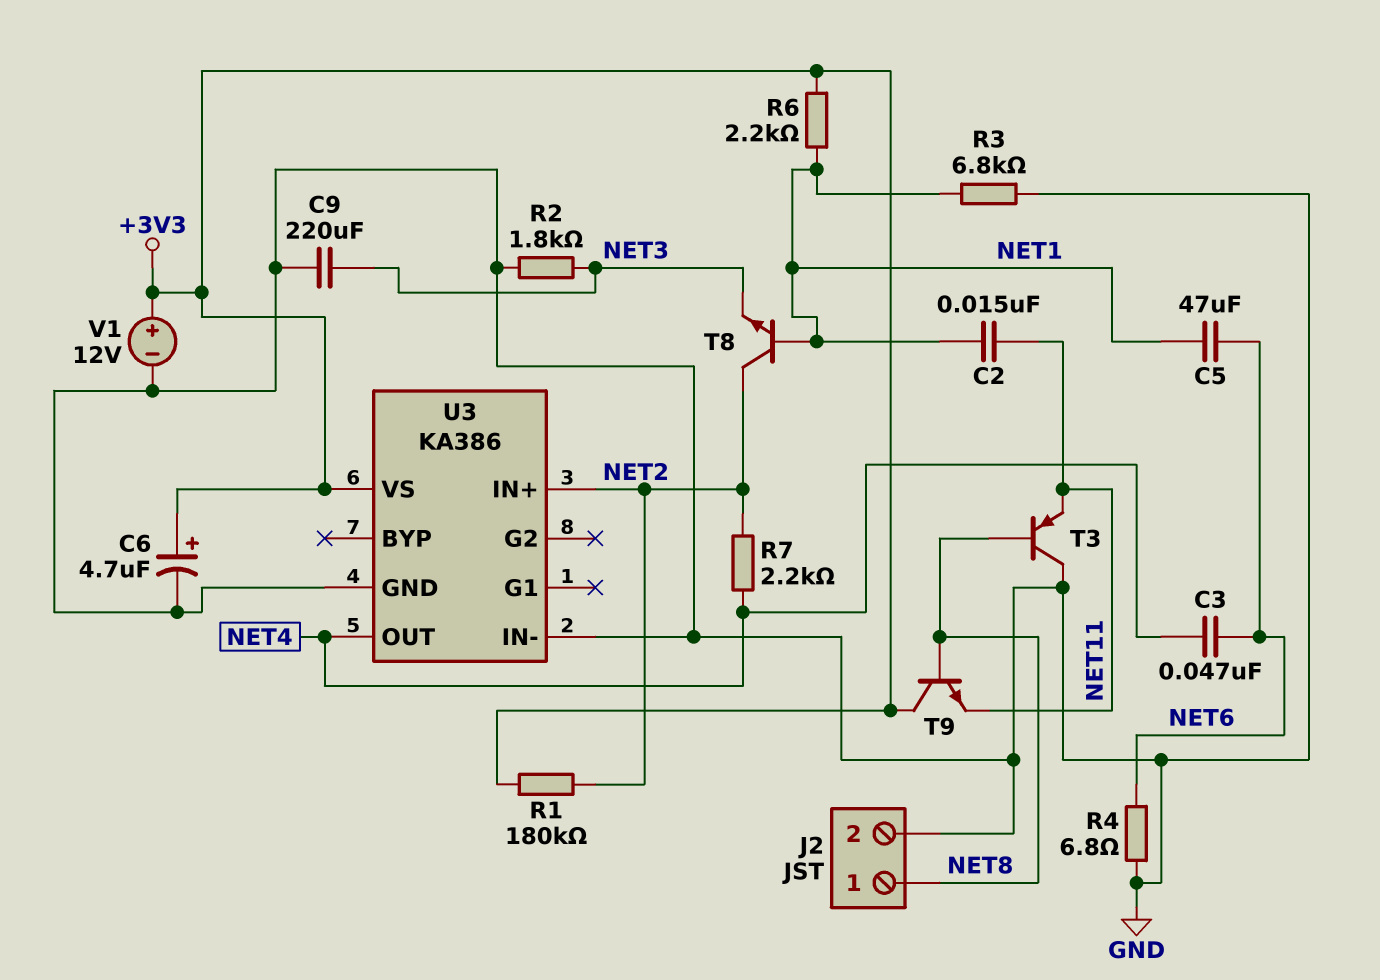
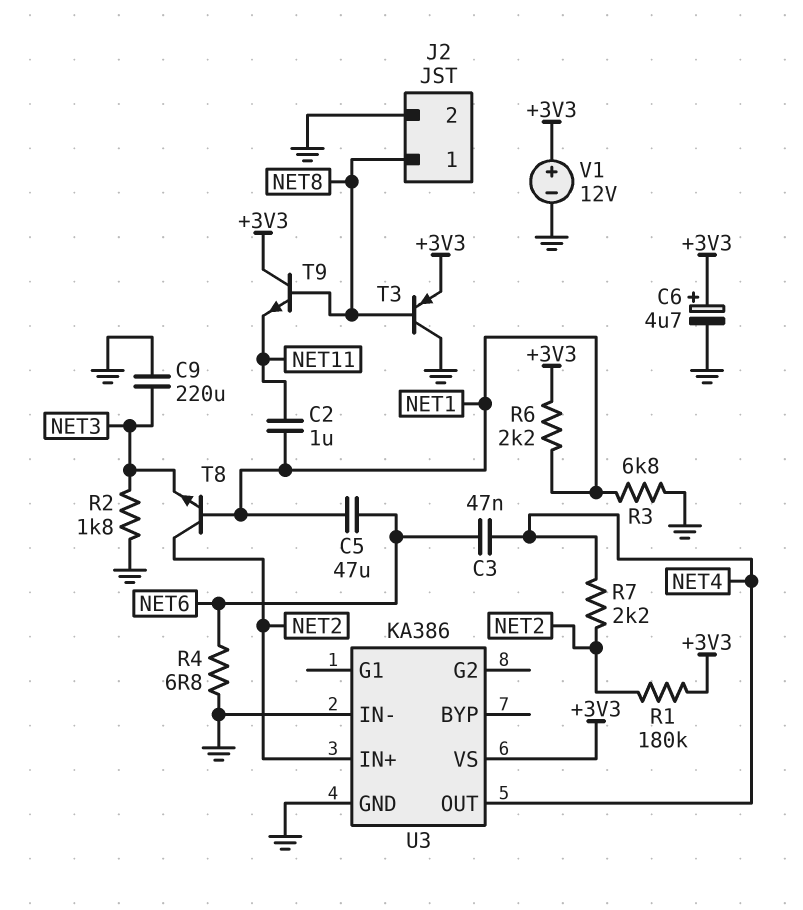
C2: 15nF (NET1, NET11) -> 1uF (NET1, NET11)
T3: PNP (B NET8, C GND, E NET11) -> PNP (B NET8, C GND, E +3V3)

